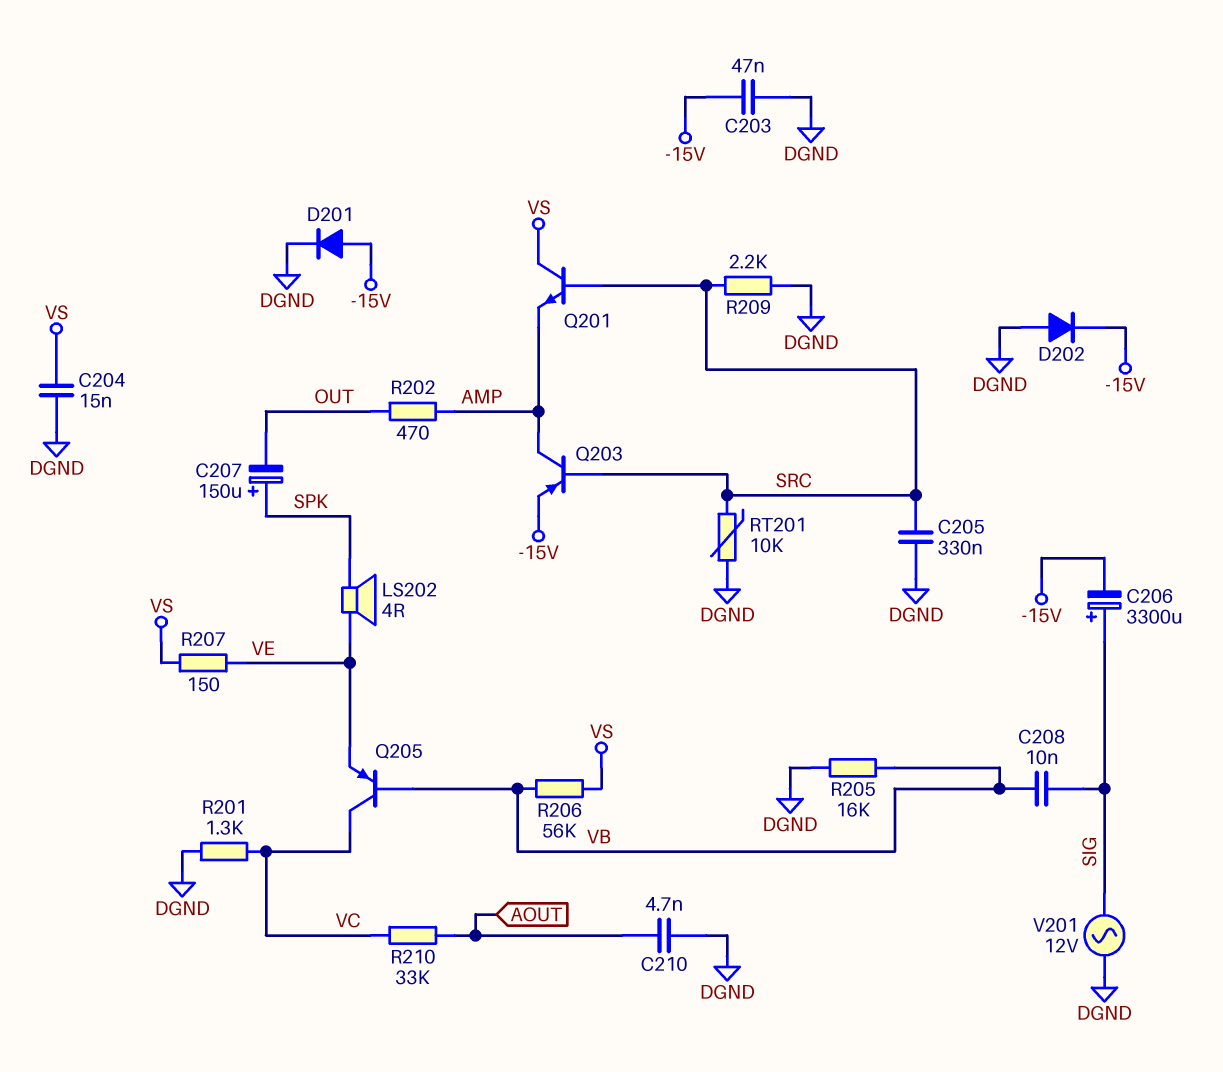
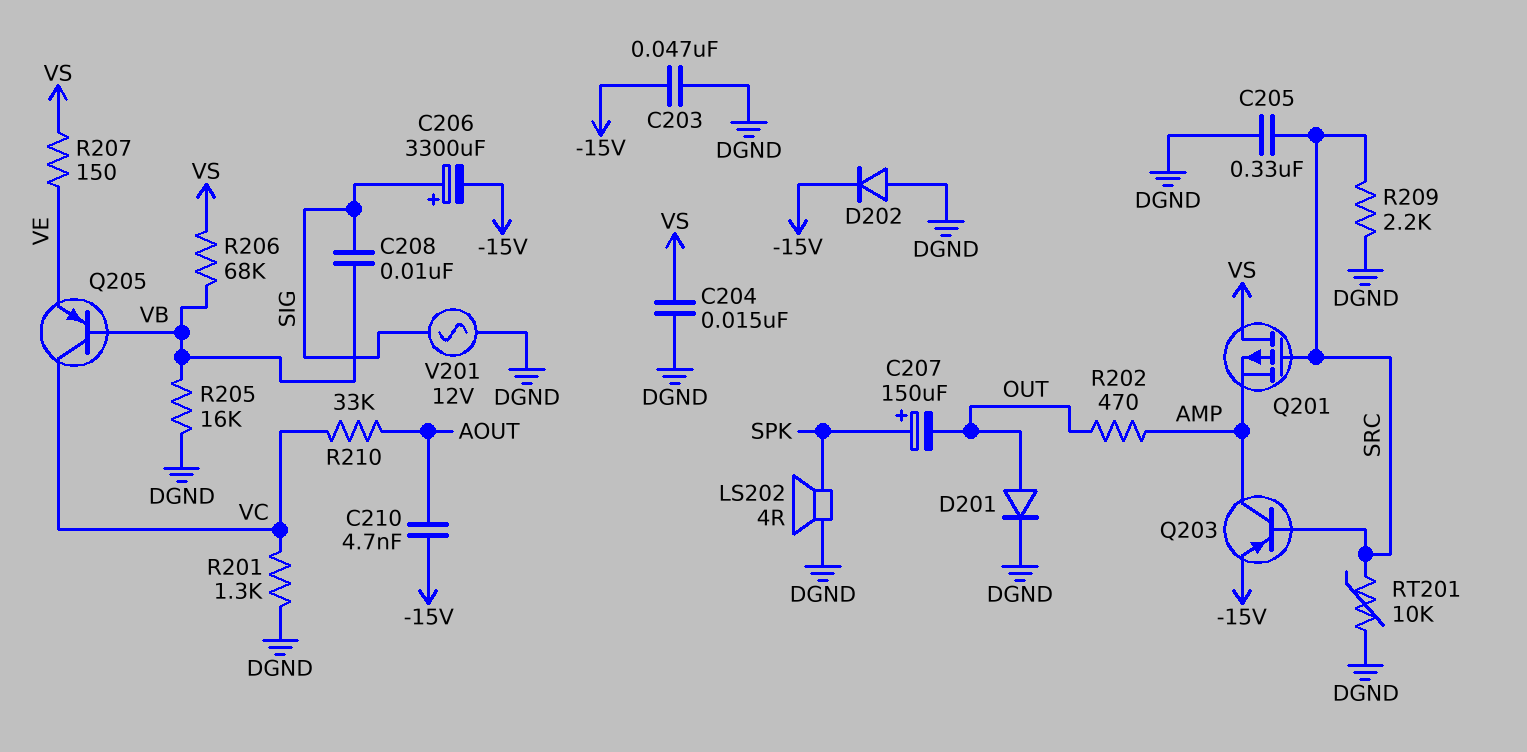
C210: 4.7nF (AOUT, DGND) -> 4.7nF (-15V, AOUT)
D201: diode (A -15V, K DGND) -> diode (A OUT, K DGND)
LS202: speaker 4R (SPK, VE) -> speaker 4R (DGND, SPK)
Q201: NPN (B SRC, C VS, E AMP) -> PMOS (G SRC, D VS, S AMP)
R206: 56k (VB, VS) -> 68k (VB, VS)

